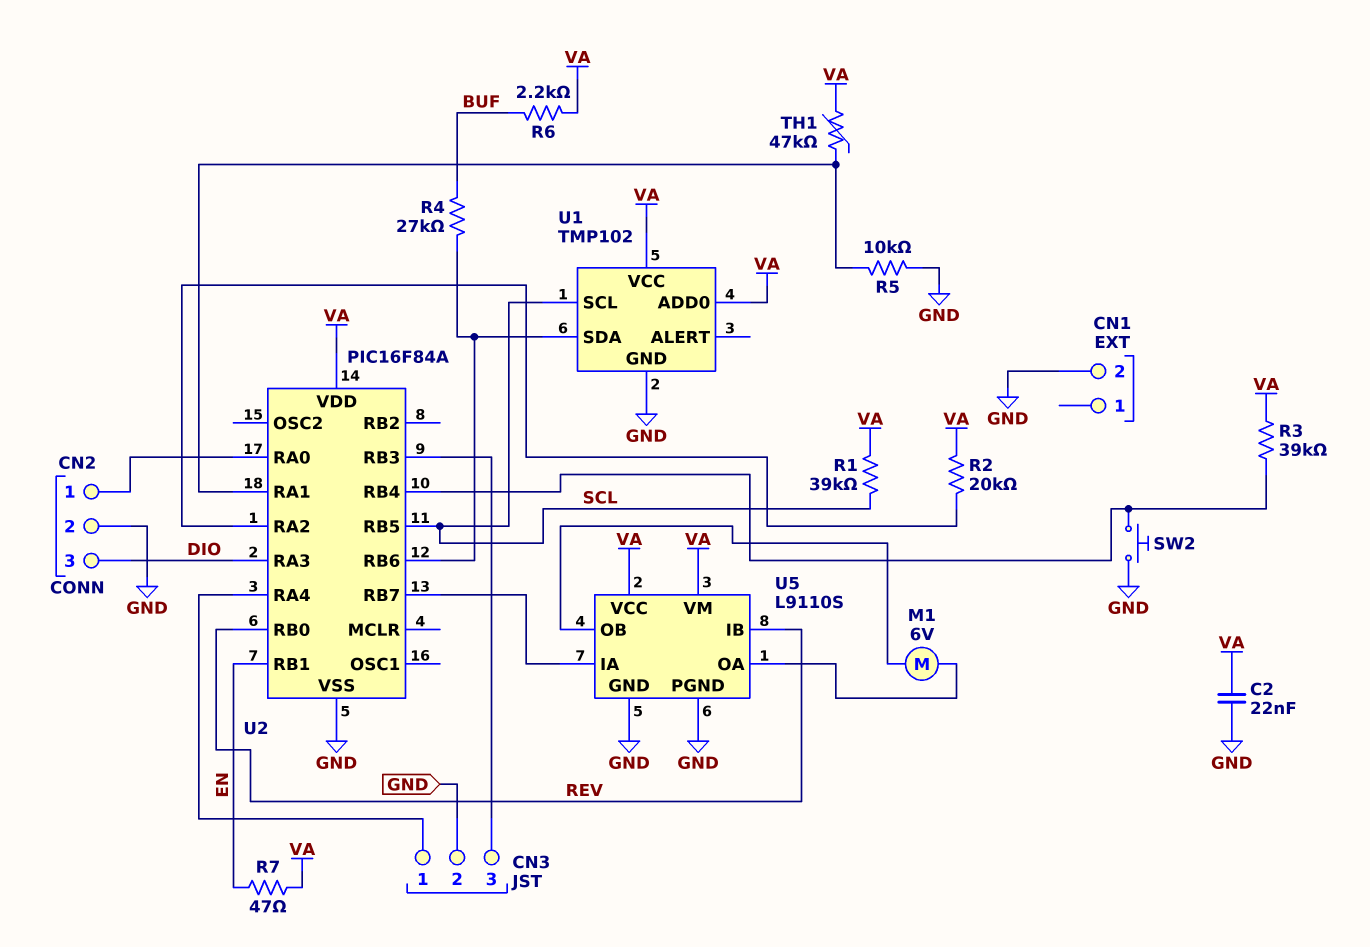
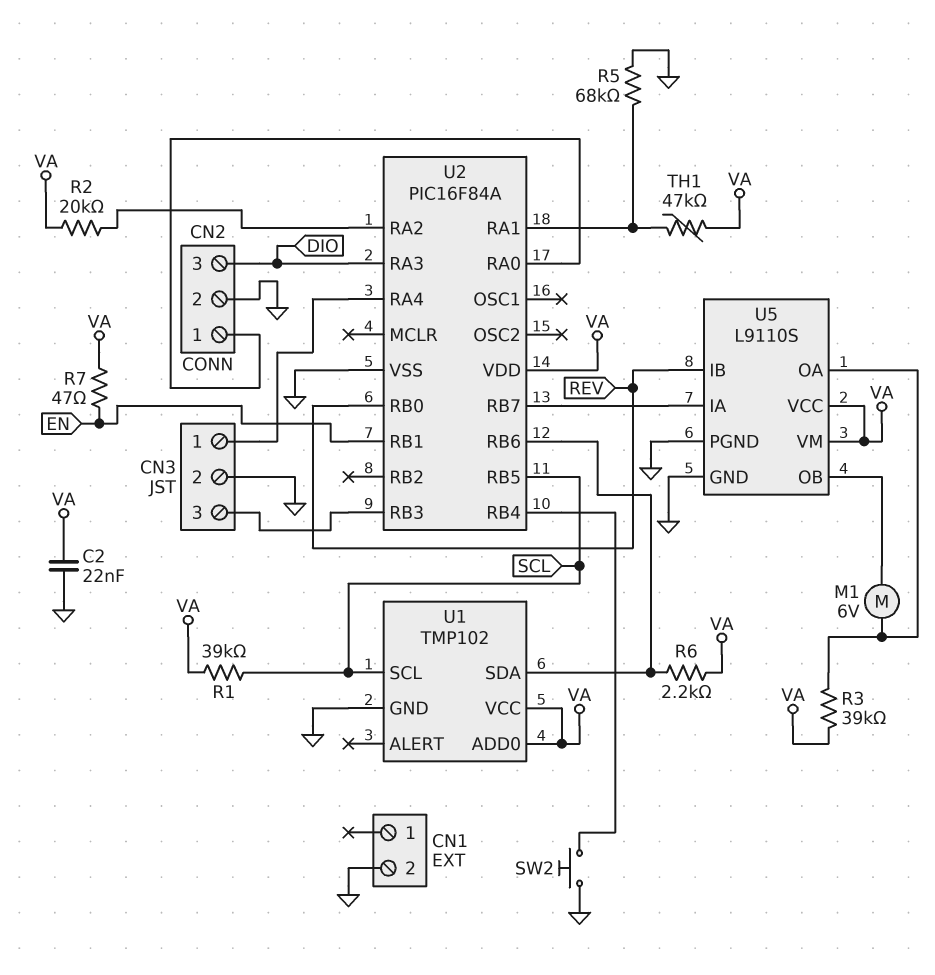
R3: 39k (U2/RB4, VA) -> 39k (U5/OA, VA)
R4: 27k (BUF, U1/SDA) -> none
R5: 10k (GND, U2/RA1) -> 68k (GND, U2/RA1)
R6: 2.2k (BUF, VA) -> 2.2k (U1/SDA, VA)

